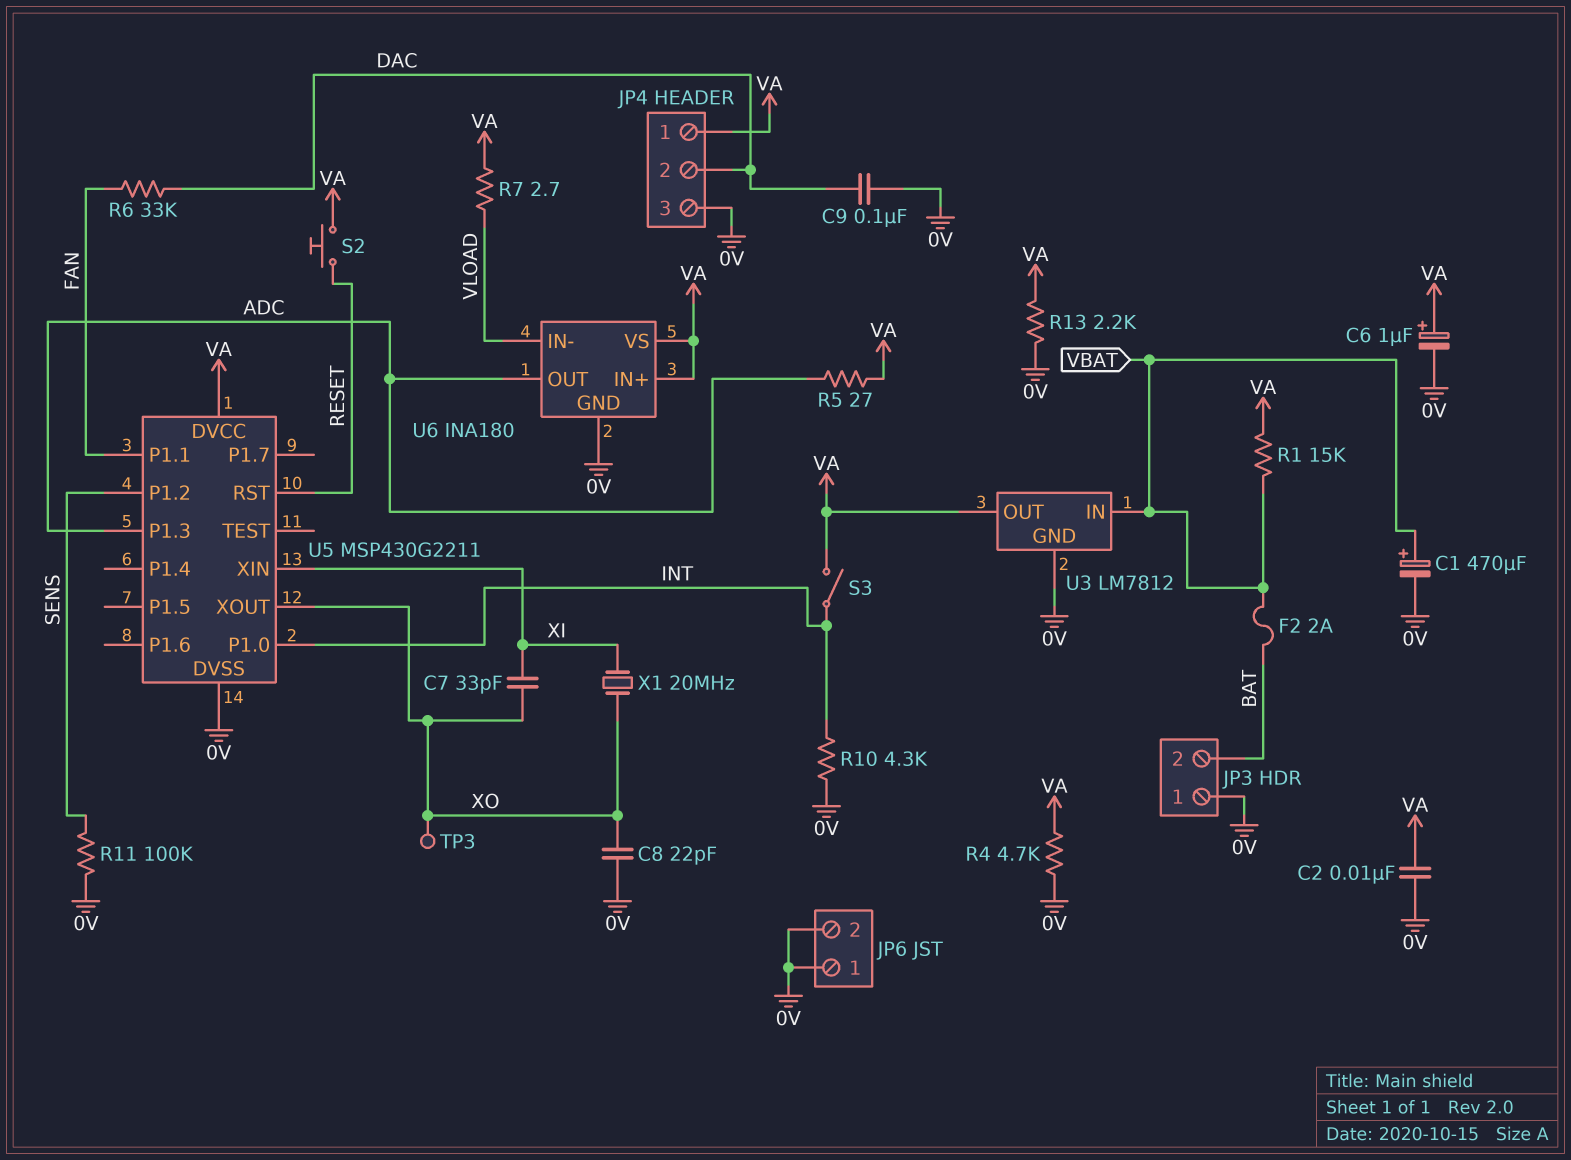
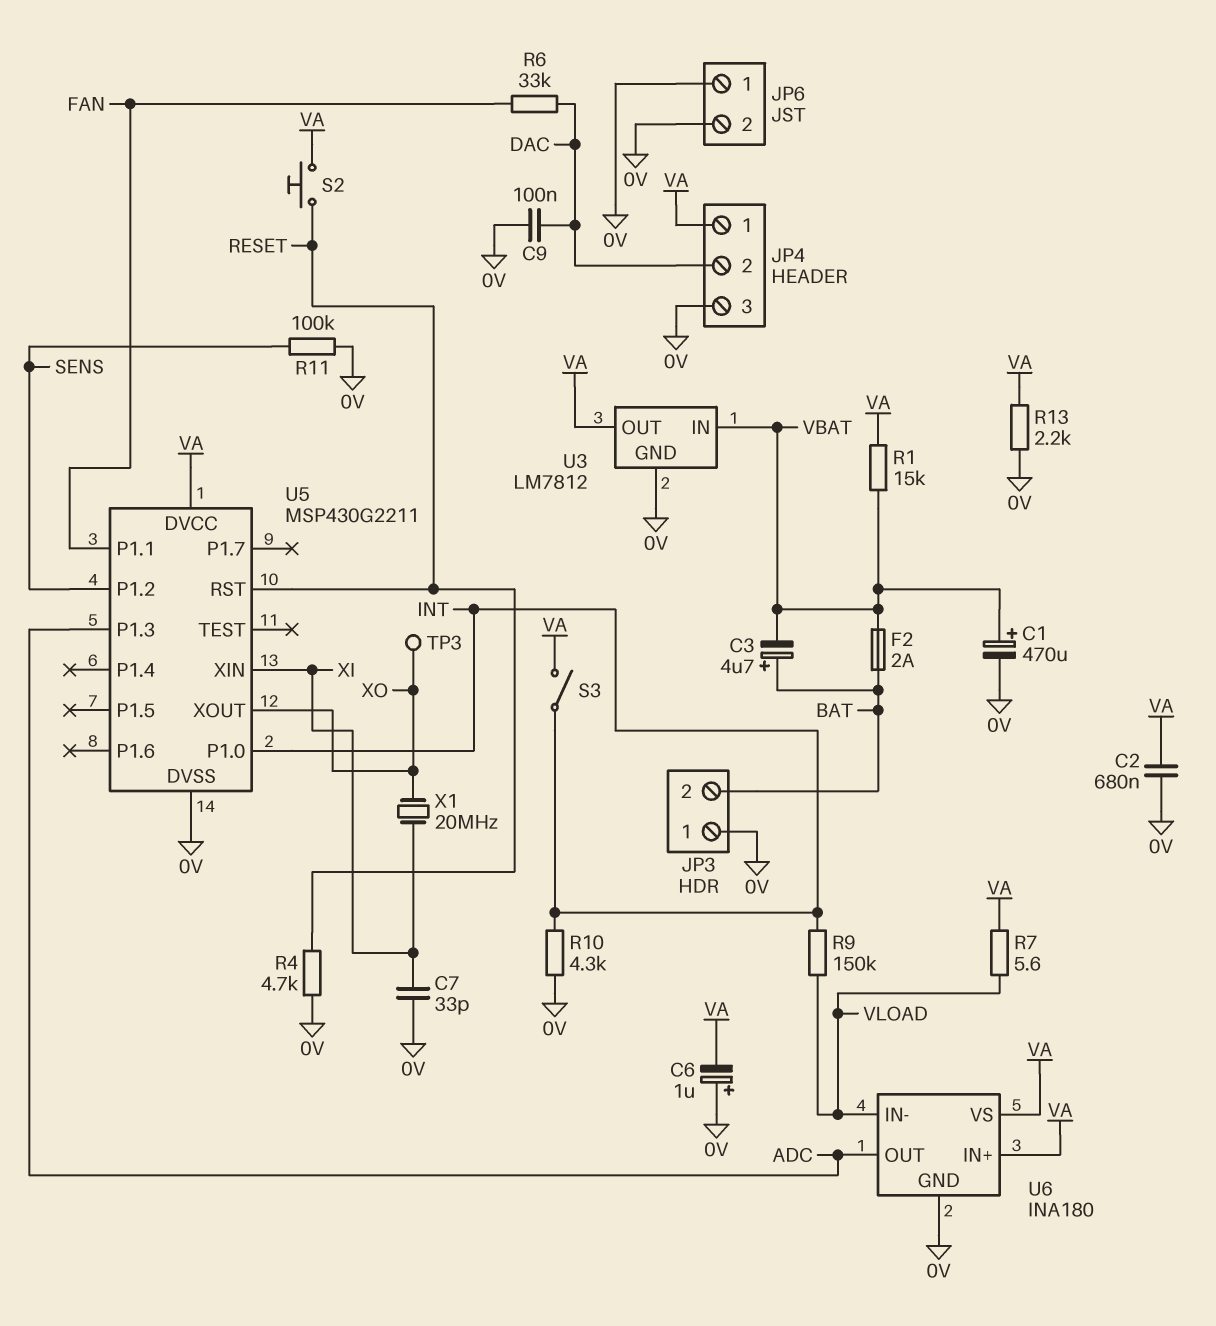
C2: 10nF (0V, VA) -> 680nF (0V, VA)
C3: none -> 4.7uF (plus BAT, minus VBAT)
C6: 1uF (plus VA, minus 0V) -> 1uF (plus 0V, minus VA)
C7: 33pF (XI, XO) -> 33pF (0V, XI)
C8: 22pF (0V, XO) -> none
R4: 4.7k (0V, VA) -> 4.7k (0V, RESET)
R5: 27 (ADC, VA) -> none
R7: 2.7 (VA, VLOAD) -> 5.6 (VA, VLOAD)
R9: none -> 150k (INT, VLOAD)

